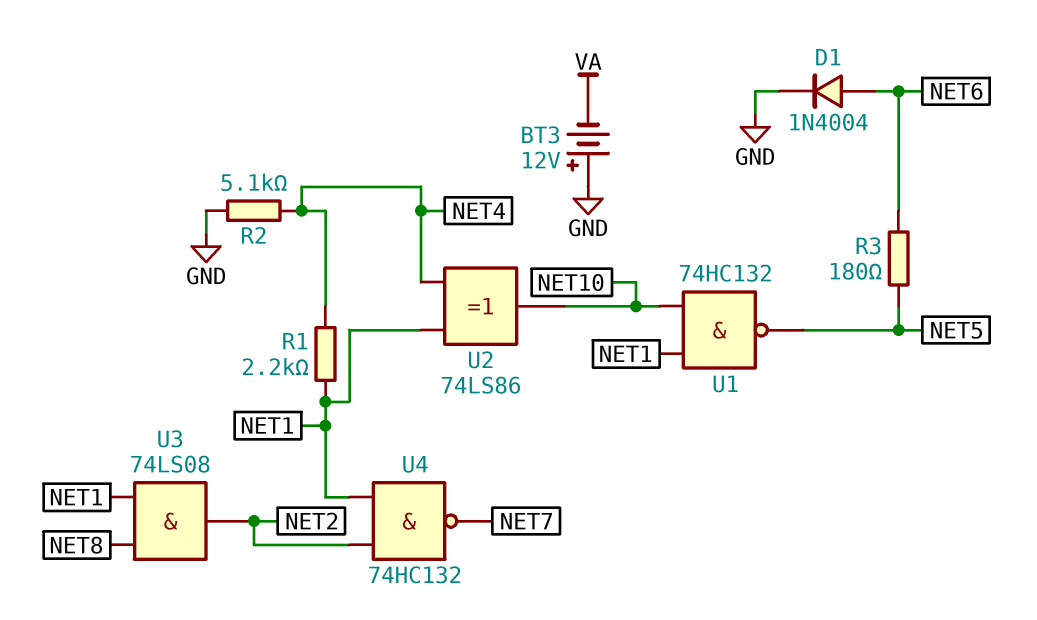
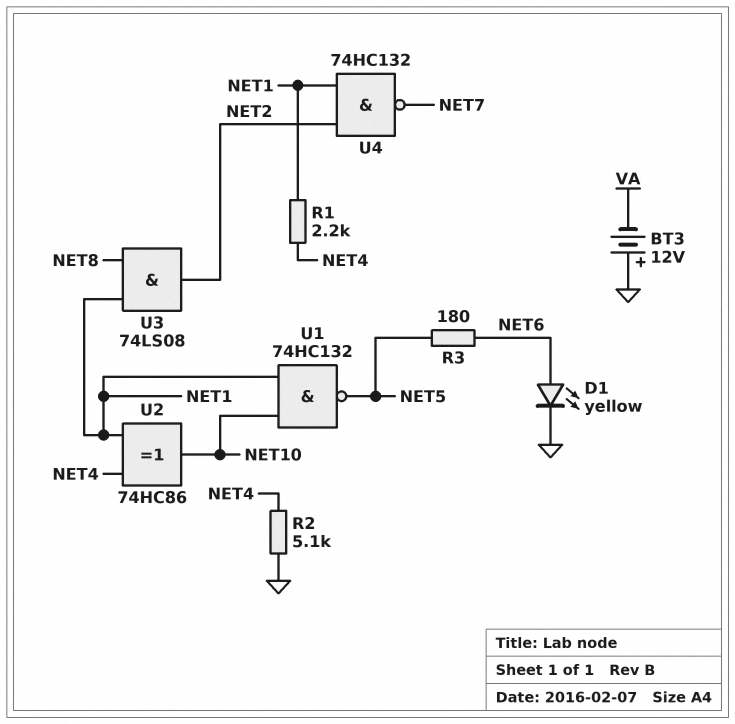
D1: diode 1N4004 (A NET6, K GND) -> LED yellow (A NET6, K GND)
U2: XOR 74LS86 (in NET1, in NET4, out NET10) -> XOR 74HC86 (in NET1, in NET4, out NET10)

